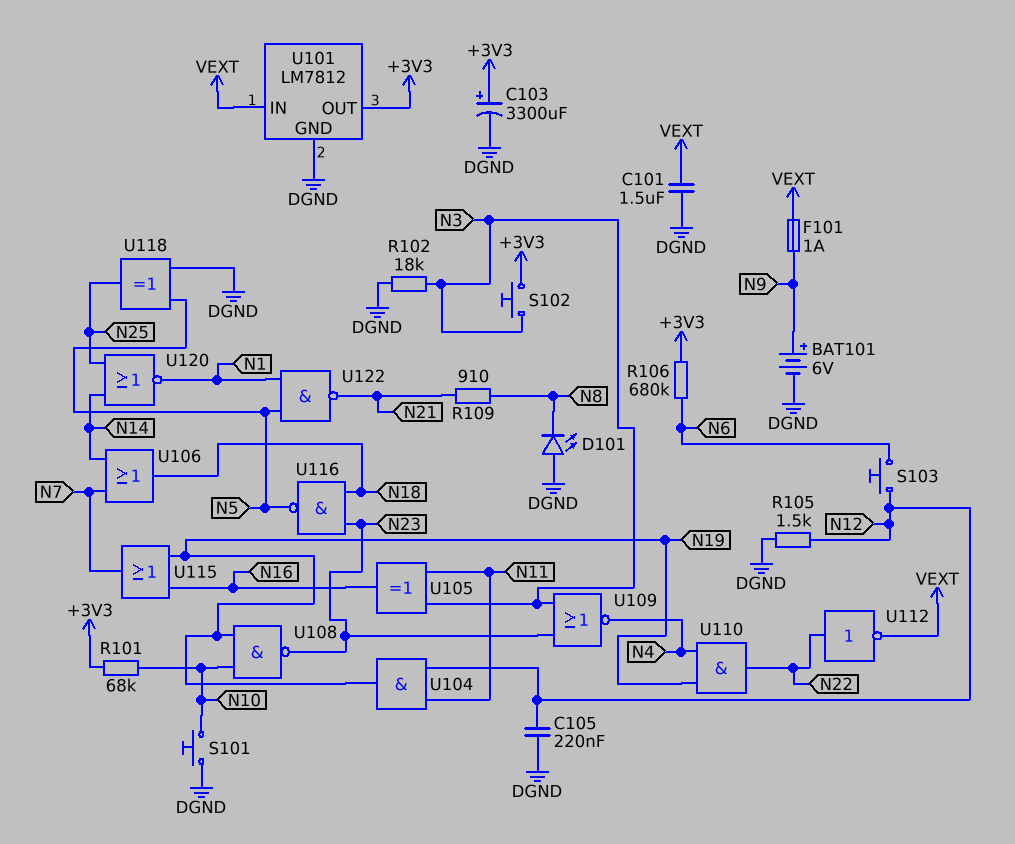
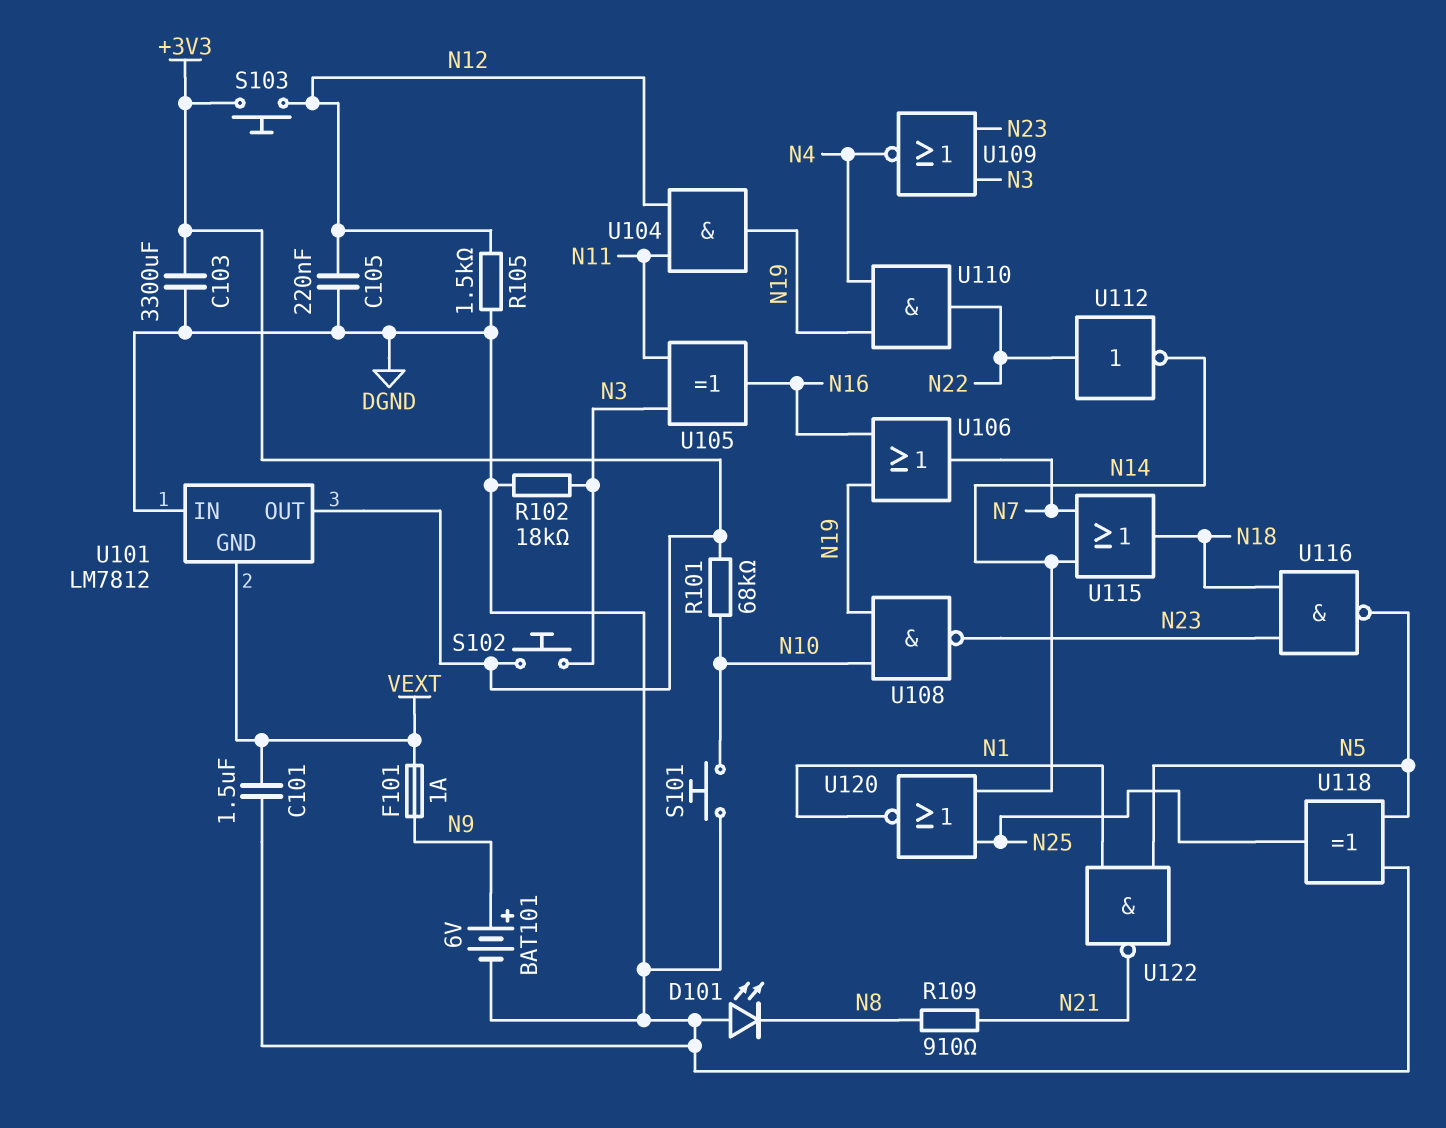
C103: 3300uF (plus +3V3, minus DGND) -> 3300uF (+3V3, DGND)
R106: 680k (+3V3, N6) -> none
S103: button (N6, N12) -> button (+3V3, N12)
U101 pin GND: DGND -> VEXT
U101 pin IN: VEXT -> DGND
U106: OR (in N7, in N14, out N18) -> OR (in N16, in N19, out N7)
U112: NOT (in N22, out VEXT) -> NOT (in N22, out N14)
U115: OR (in N16, in N19, out N7) -> OR (in N7, in N14, out N18)

